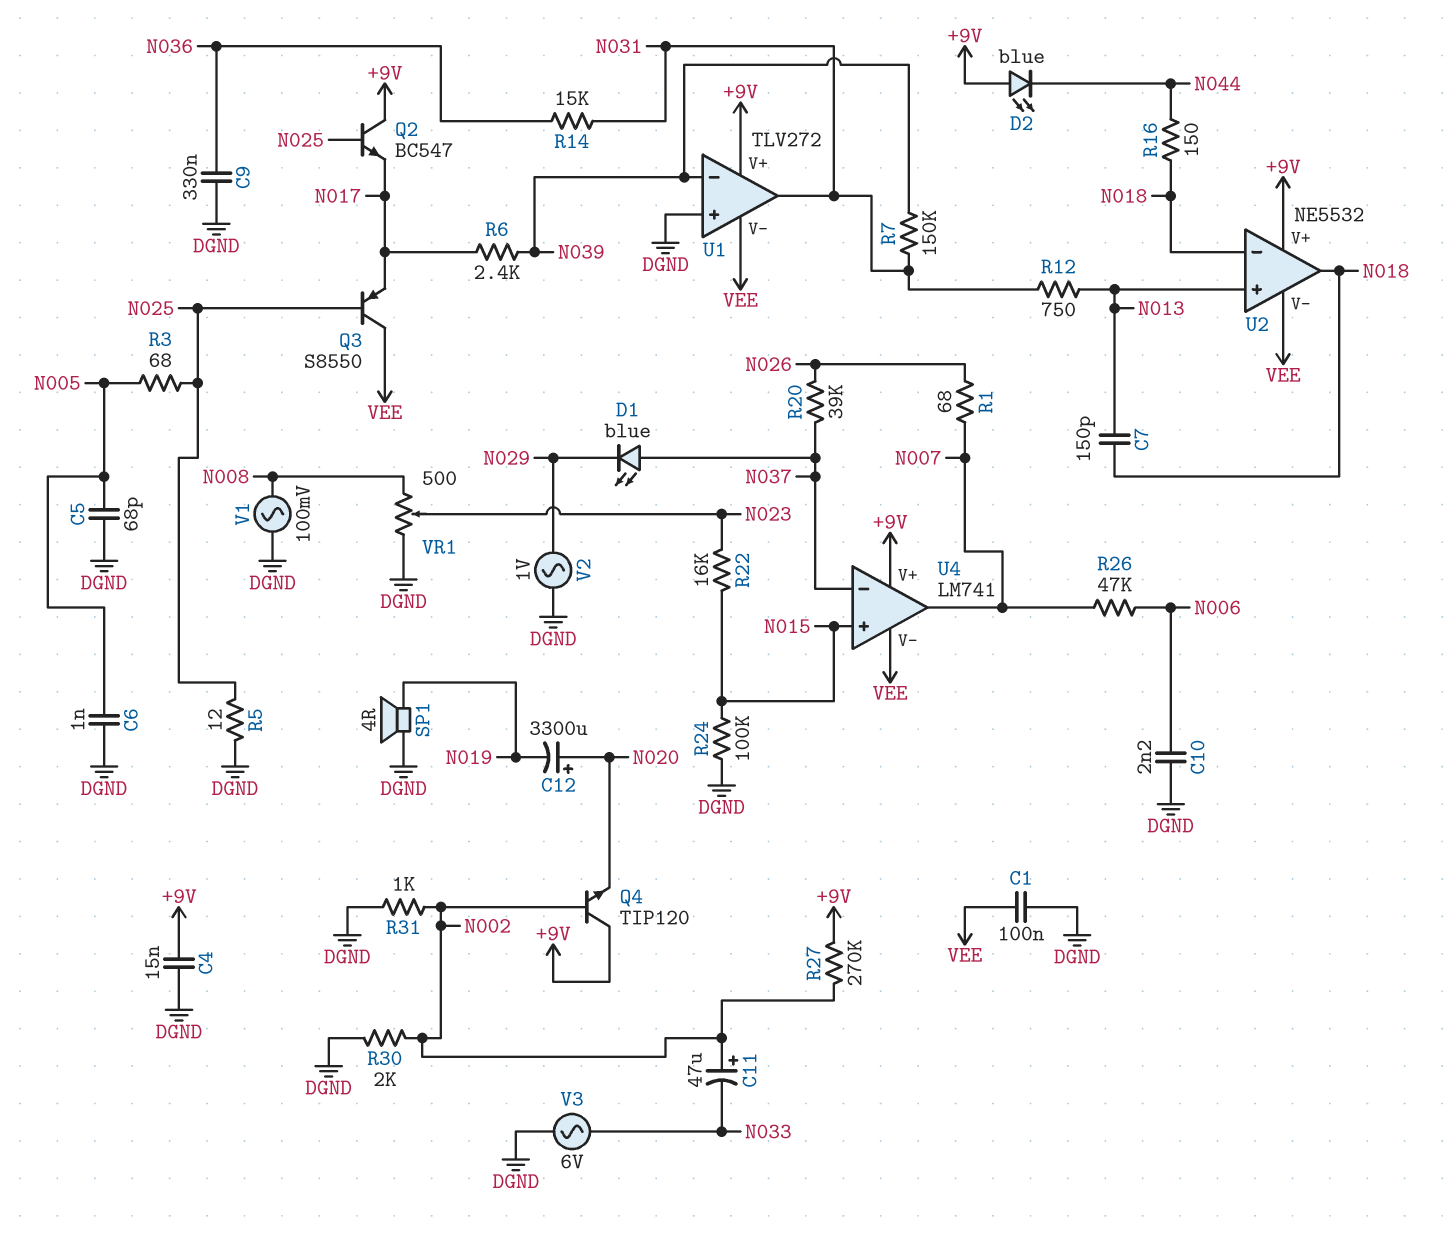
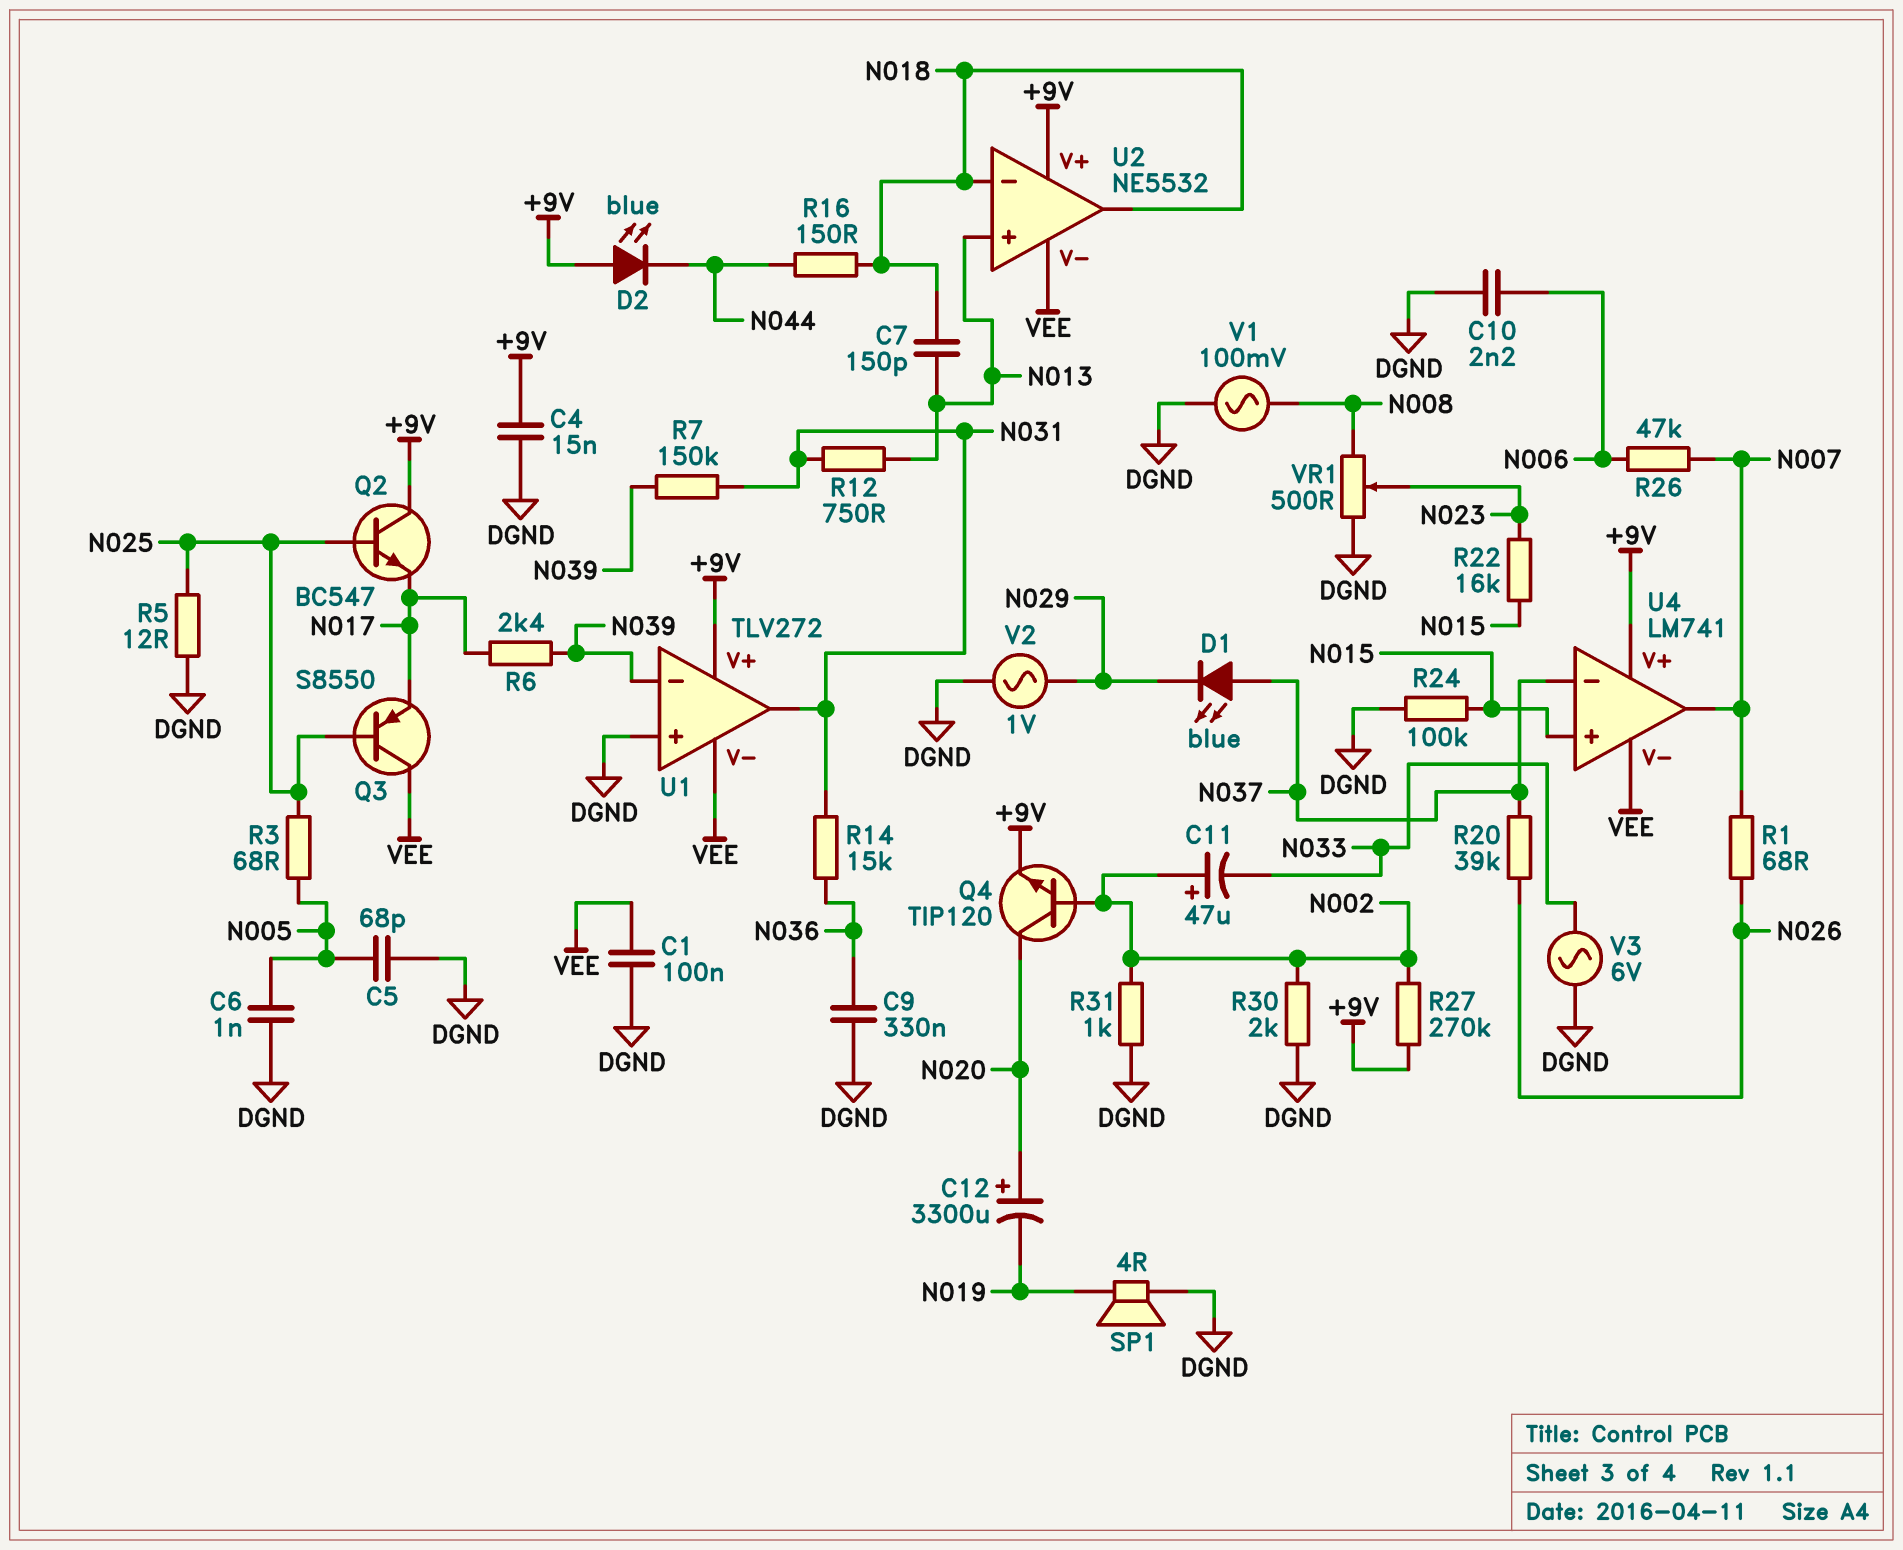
Q4: NPN TIP120 (B N002, C +9V, E N020) -> NPN TIP120 (B N002, C N020, E +9V)

